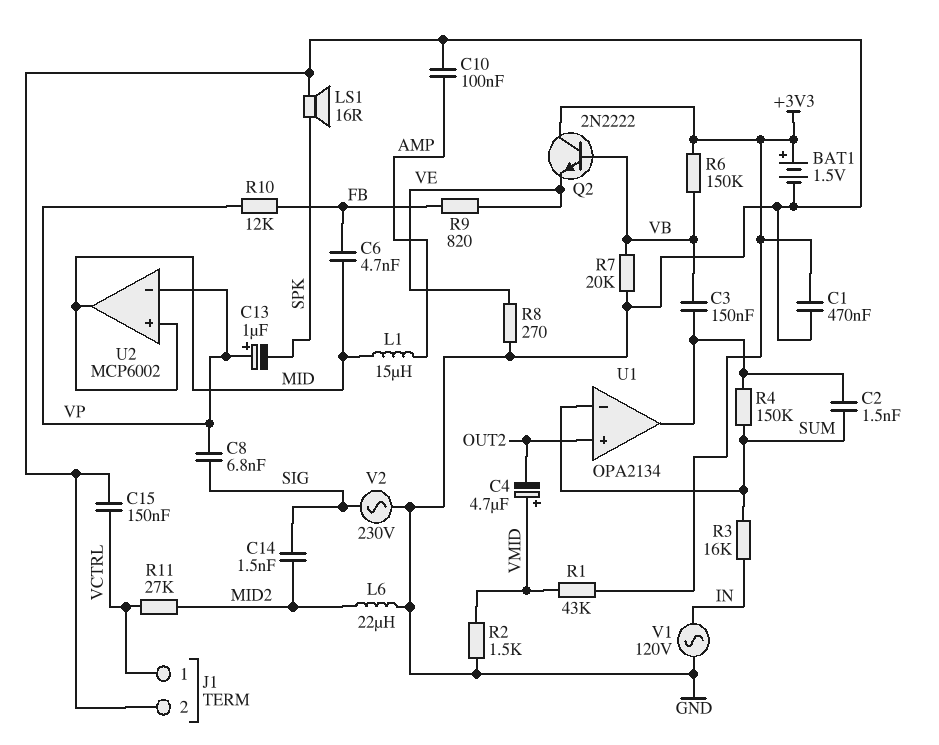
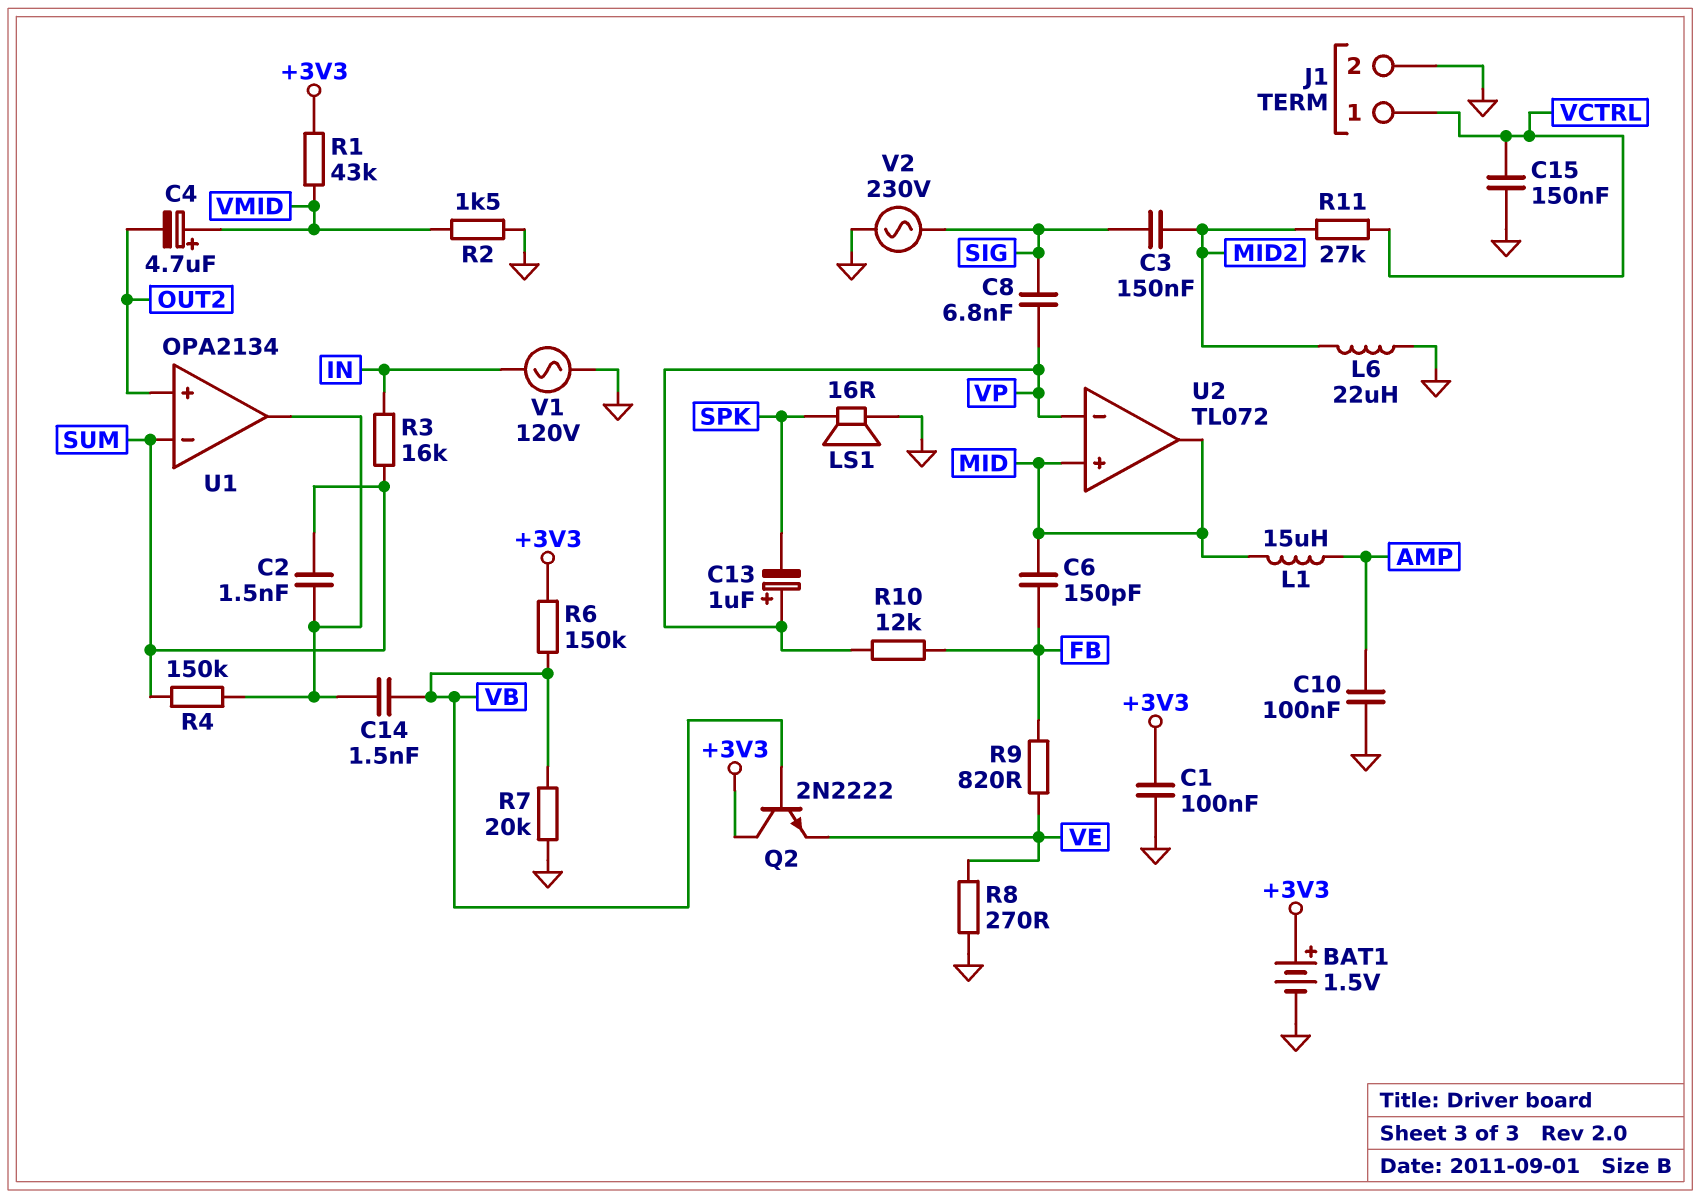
C1: 470nF (+3V3, GND) -> 100nF (+3V3, GND)
C3: 150nF (U1/out, VB) -> 150nF (MID2, SIG)
C6: 4.7nF (FB, MID) -> 150pF (FB, MID)
C14: 1.5nF (MID2, SIG) -> 1.5nF (U1/out, VB)
U2: MCP6002 -> TL072

